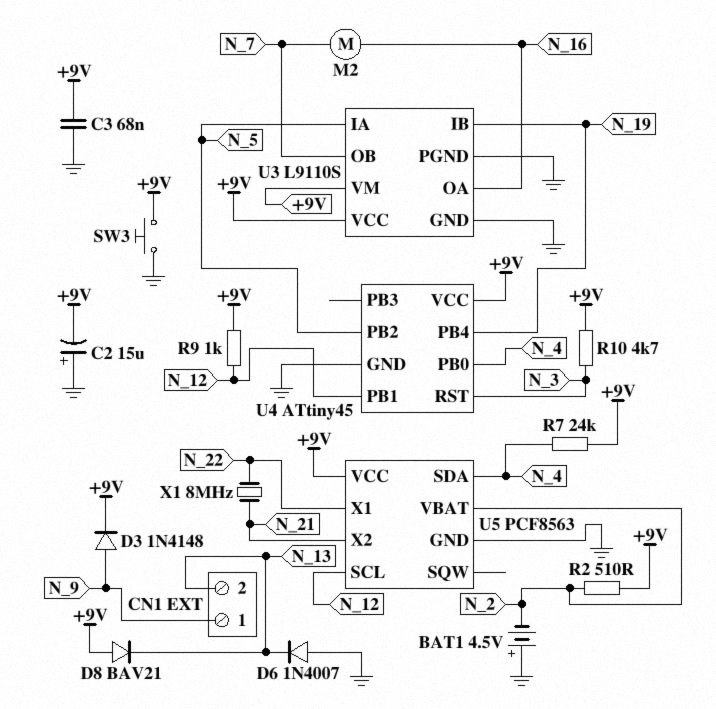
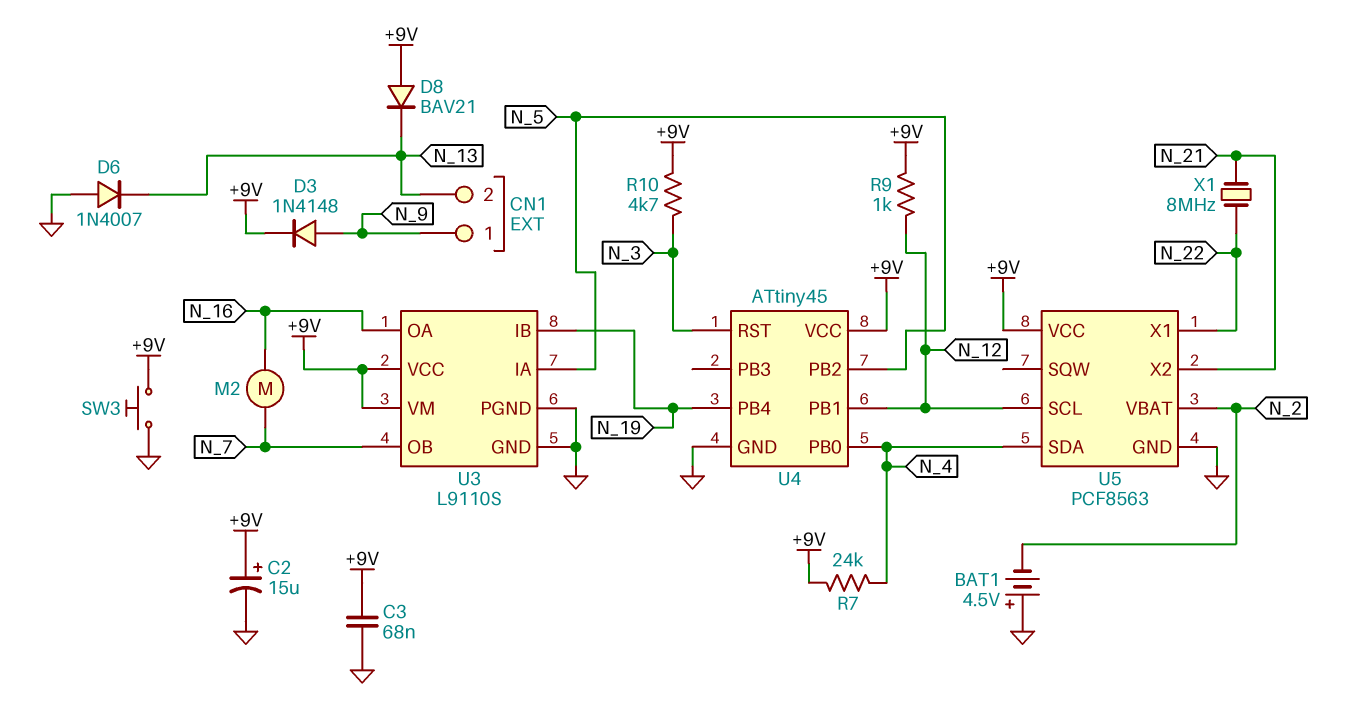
C2: 15uF (plus GND, minus +9V) -> 15uF (plus +9V, minus GND)
R2: 510 (+9V, N_2) -> none

